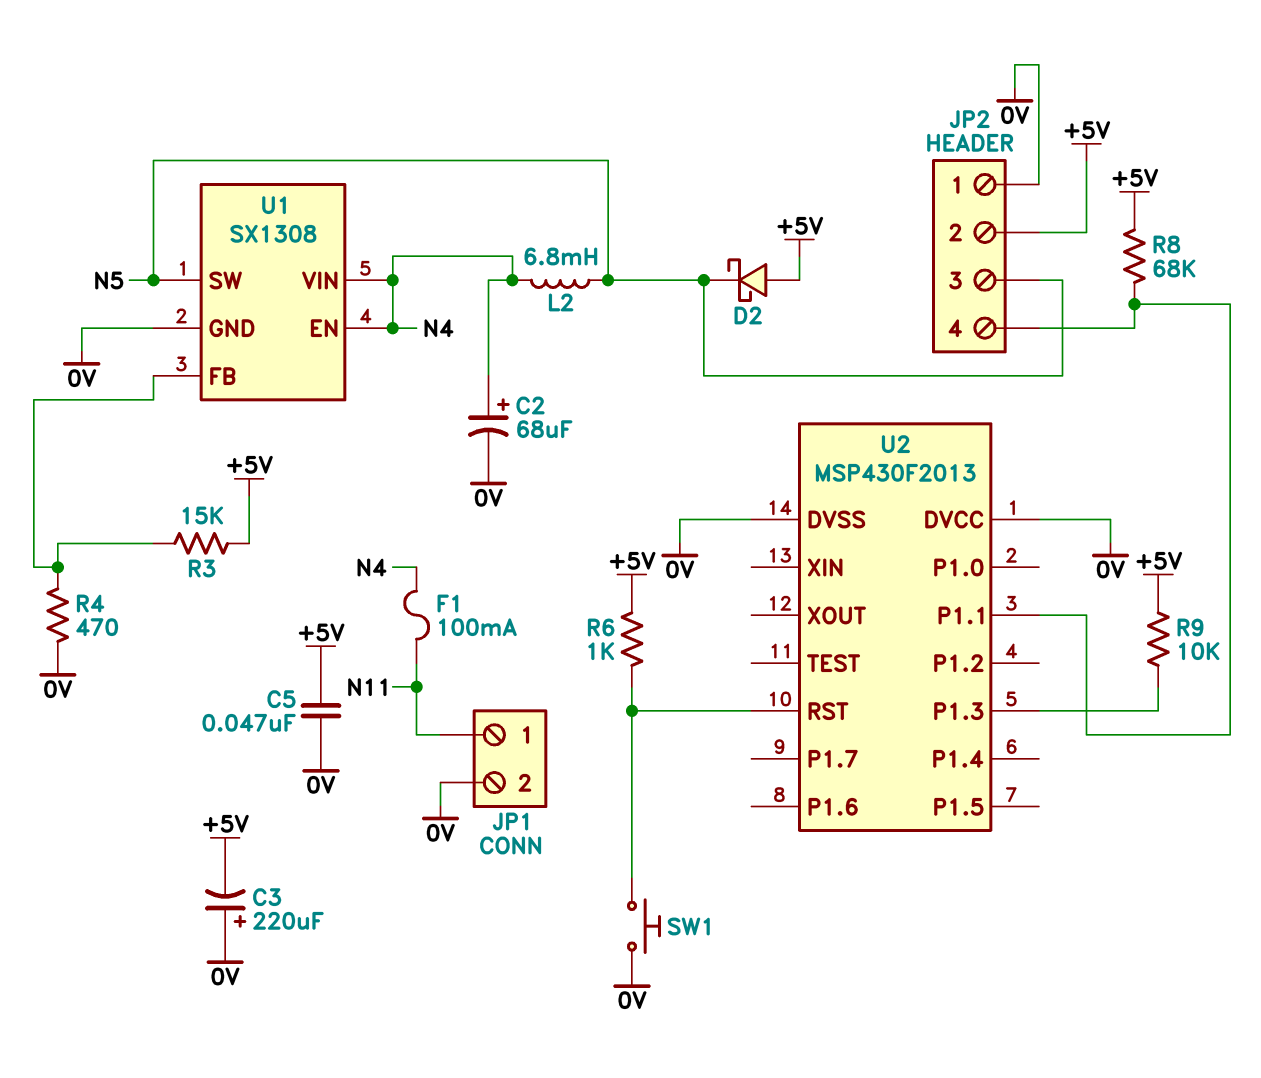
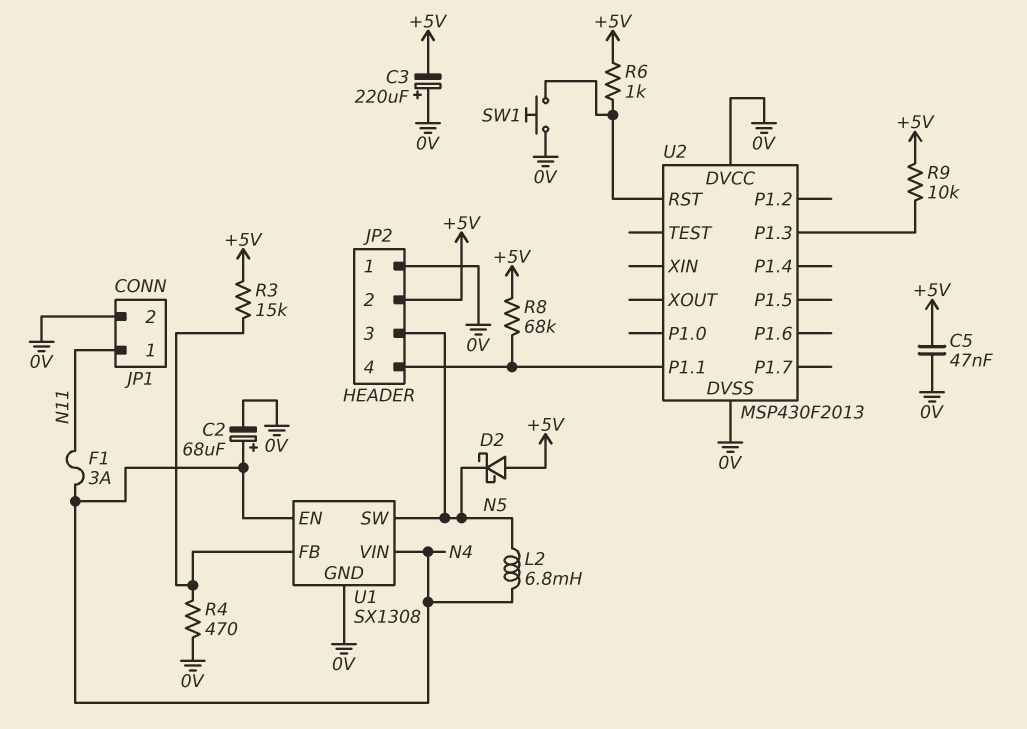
F1: 100mA (N4, N11) -> 3A (N4, N11)

